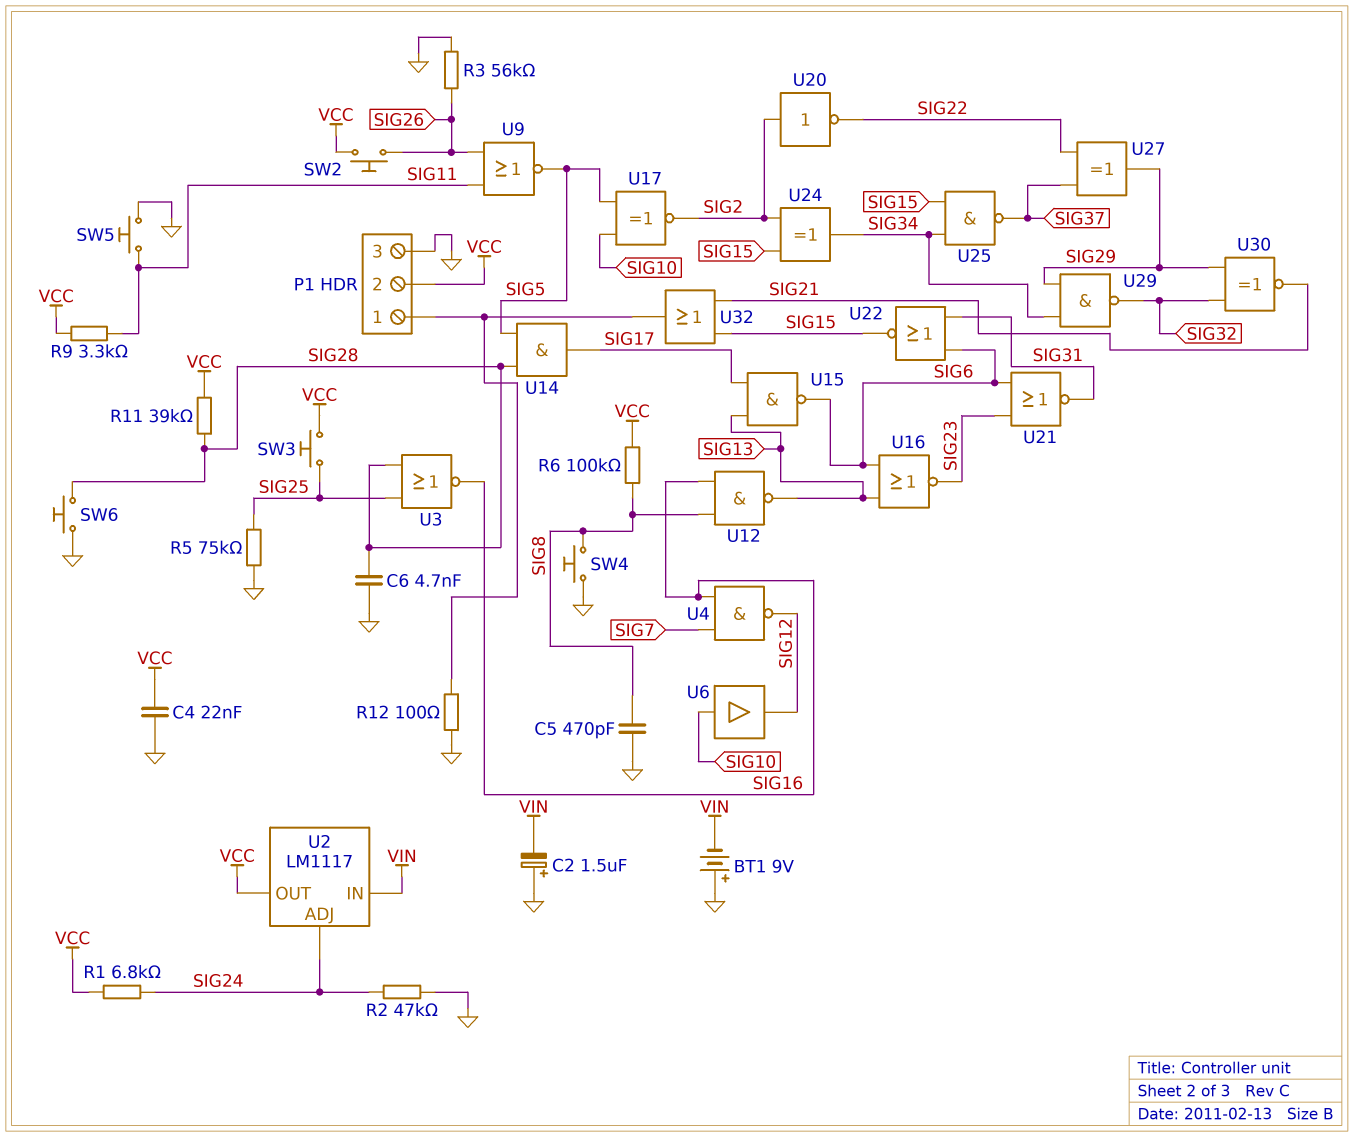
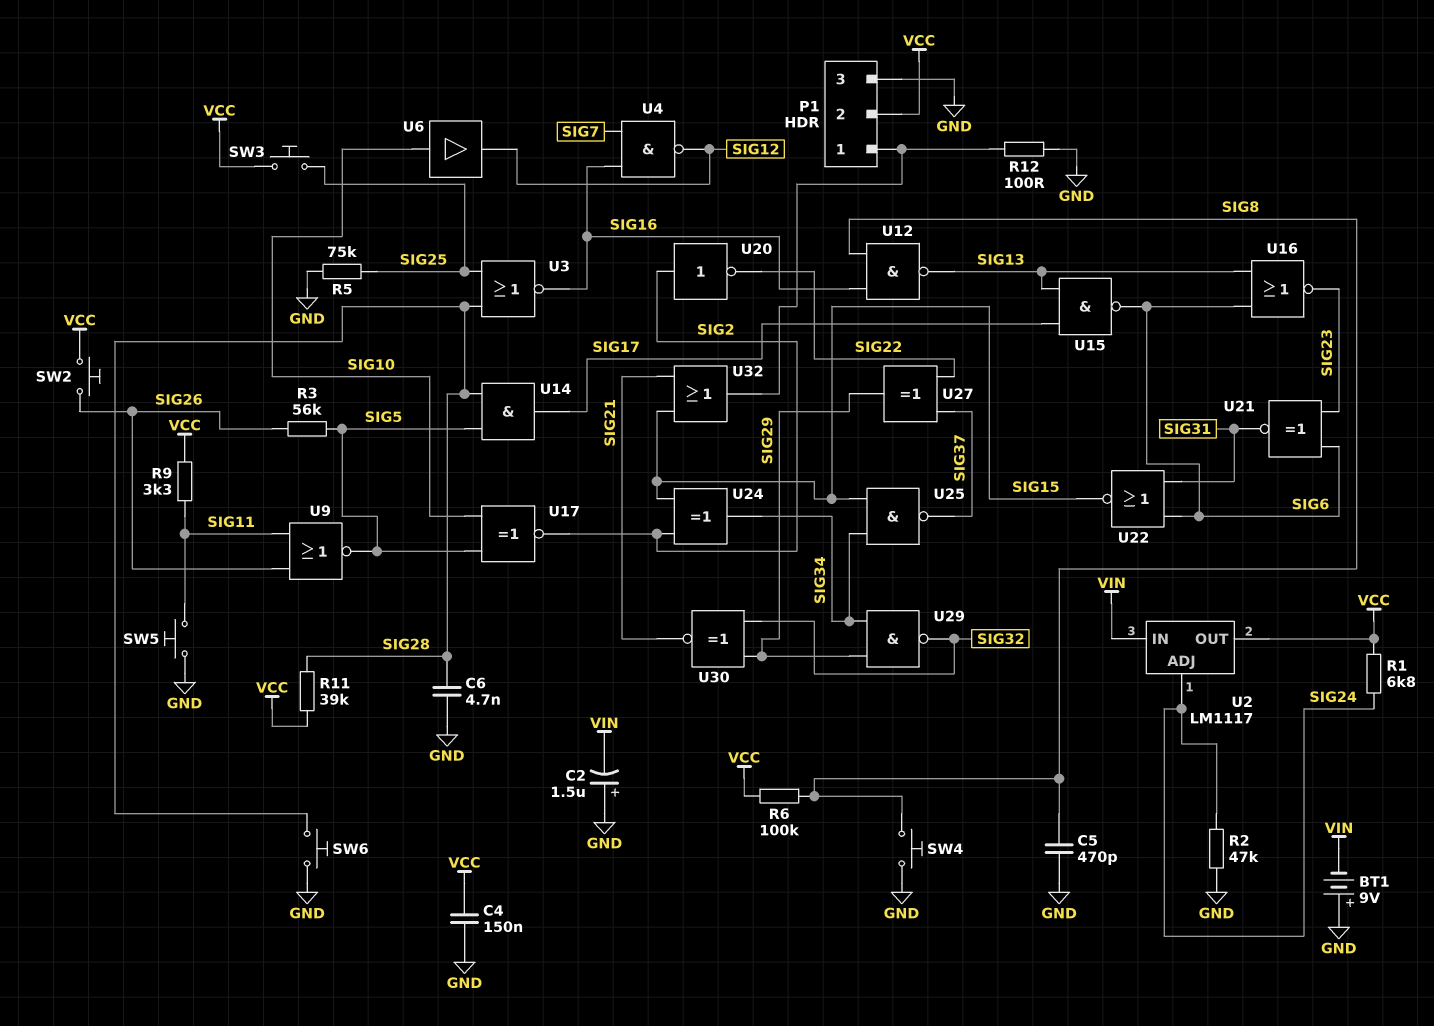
C4: 22nF (GND, VCC) -> 150nF (GND, VCC)
R3: 56k (GND, SIG26) -> 56k (SIG5, SIG26)
U21: NOR (in SIG6, in SIG23, out SIG31) -> XNOR (in SIG6, in SIG23, out SIG31)

